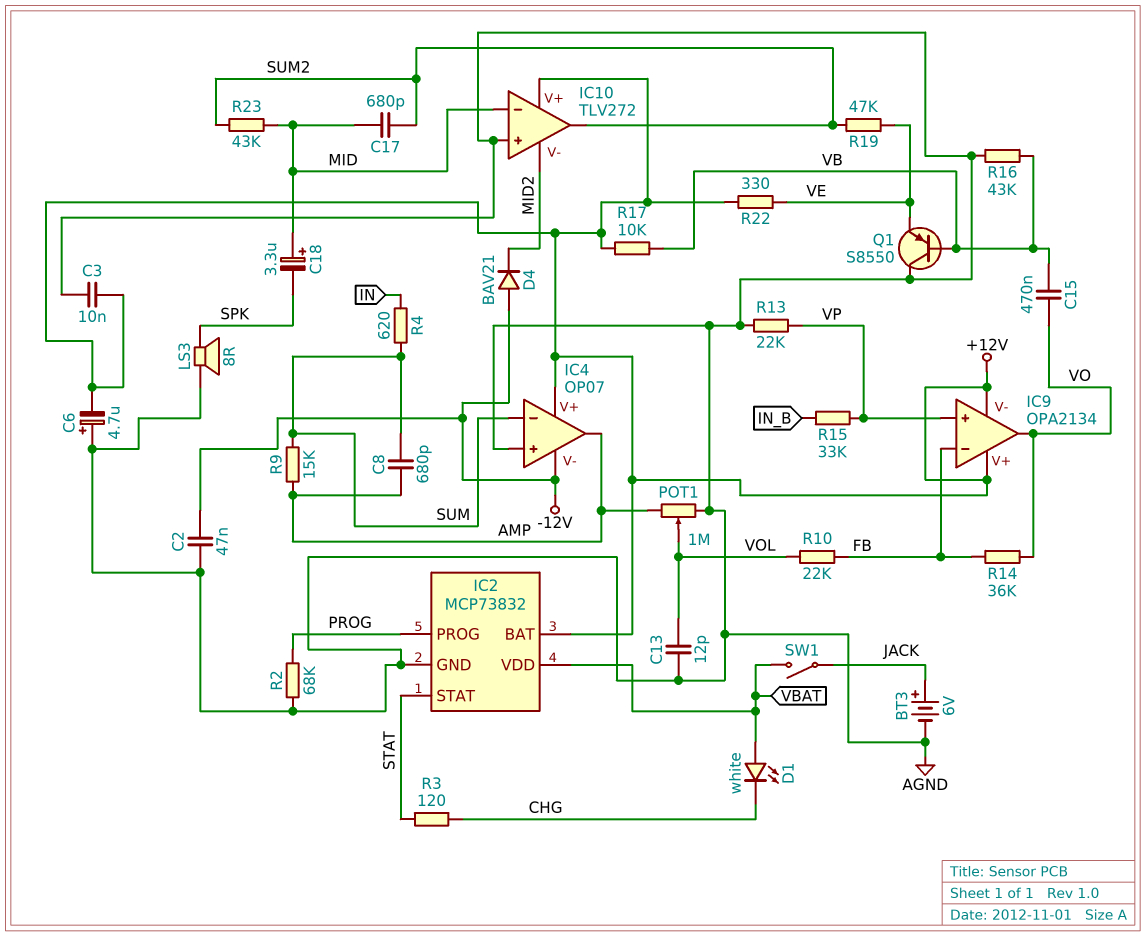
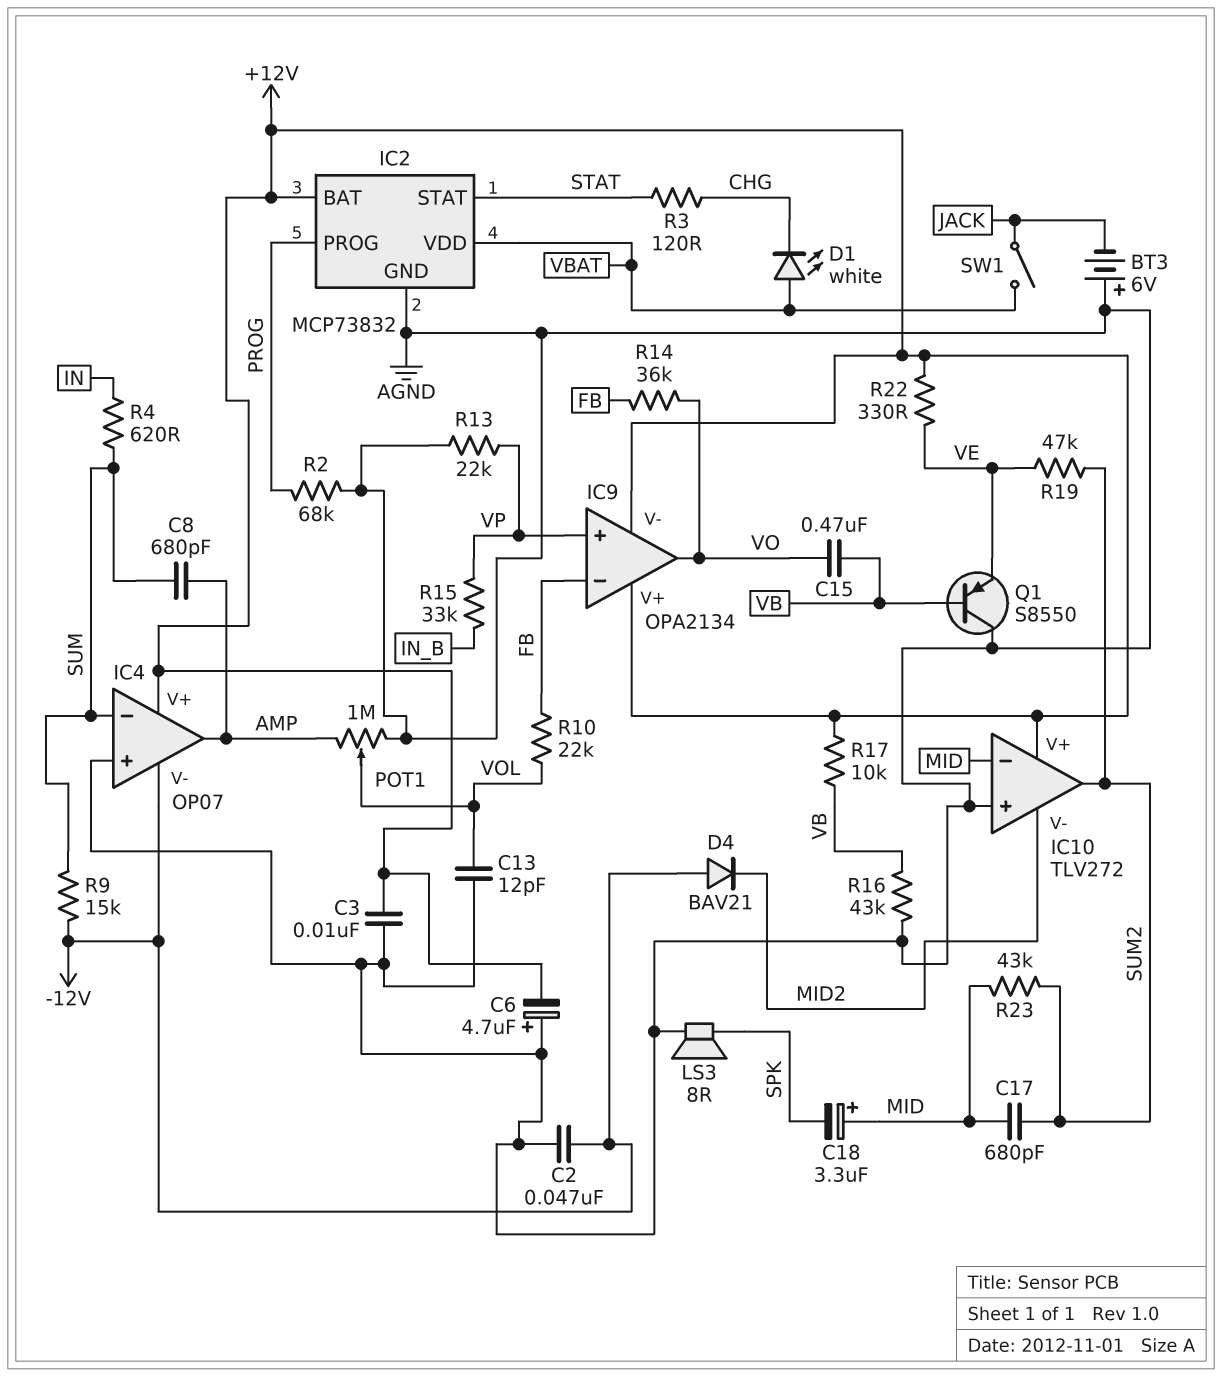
BT3: 6V (plus JACK, minus AGND) -> 6V (plus AGND, minus JACK)
R9: 15k (AMP, SUM) -> 15k (-12V, SUM)

